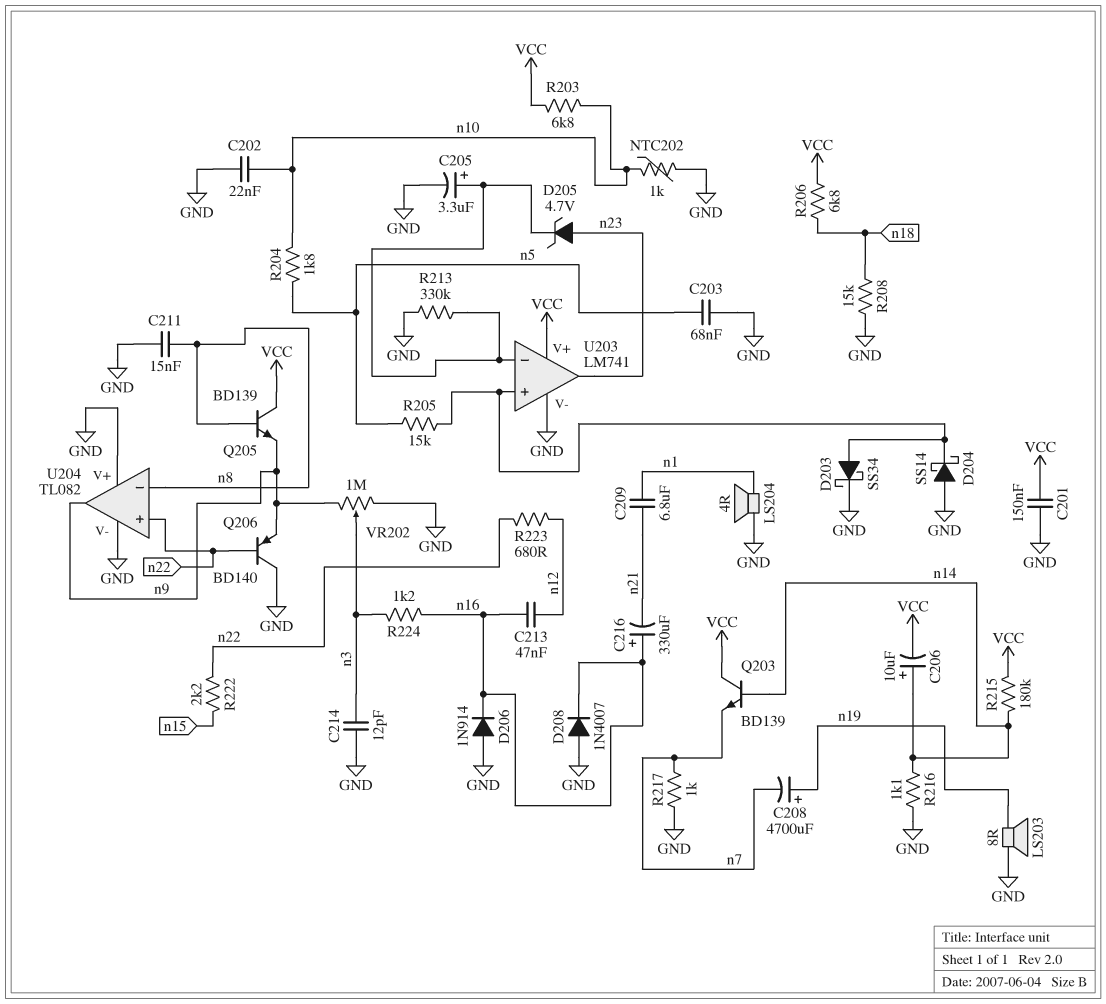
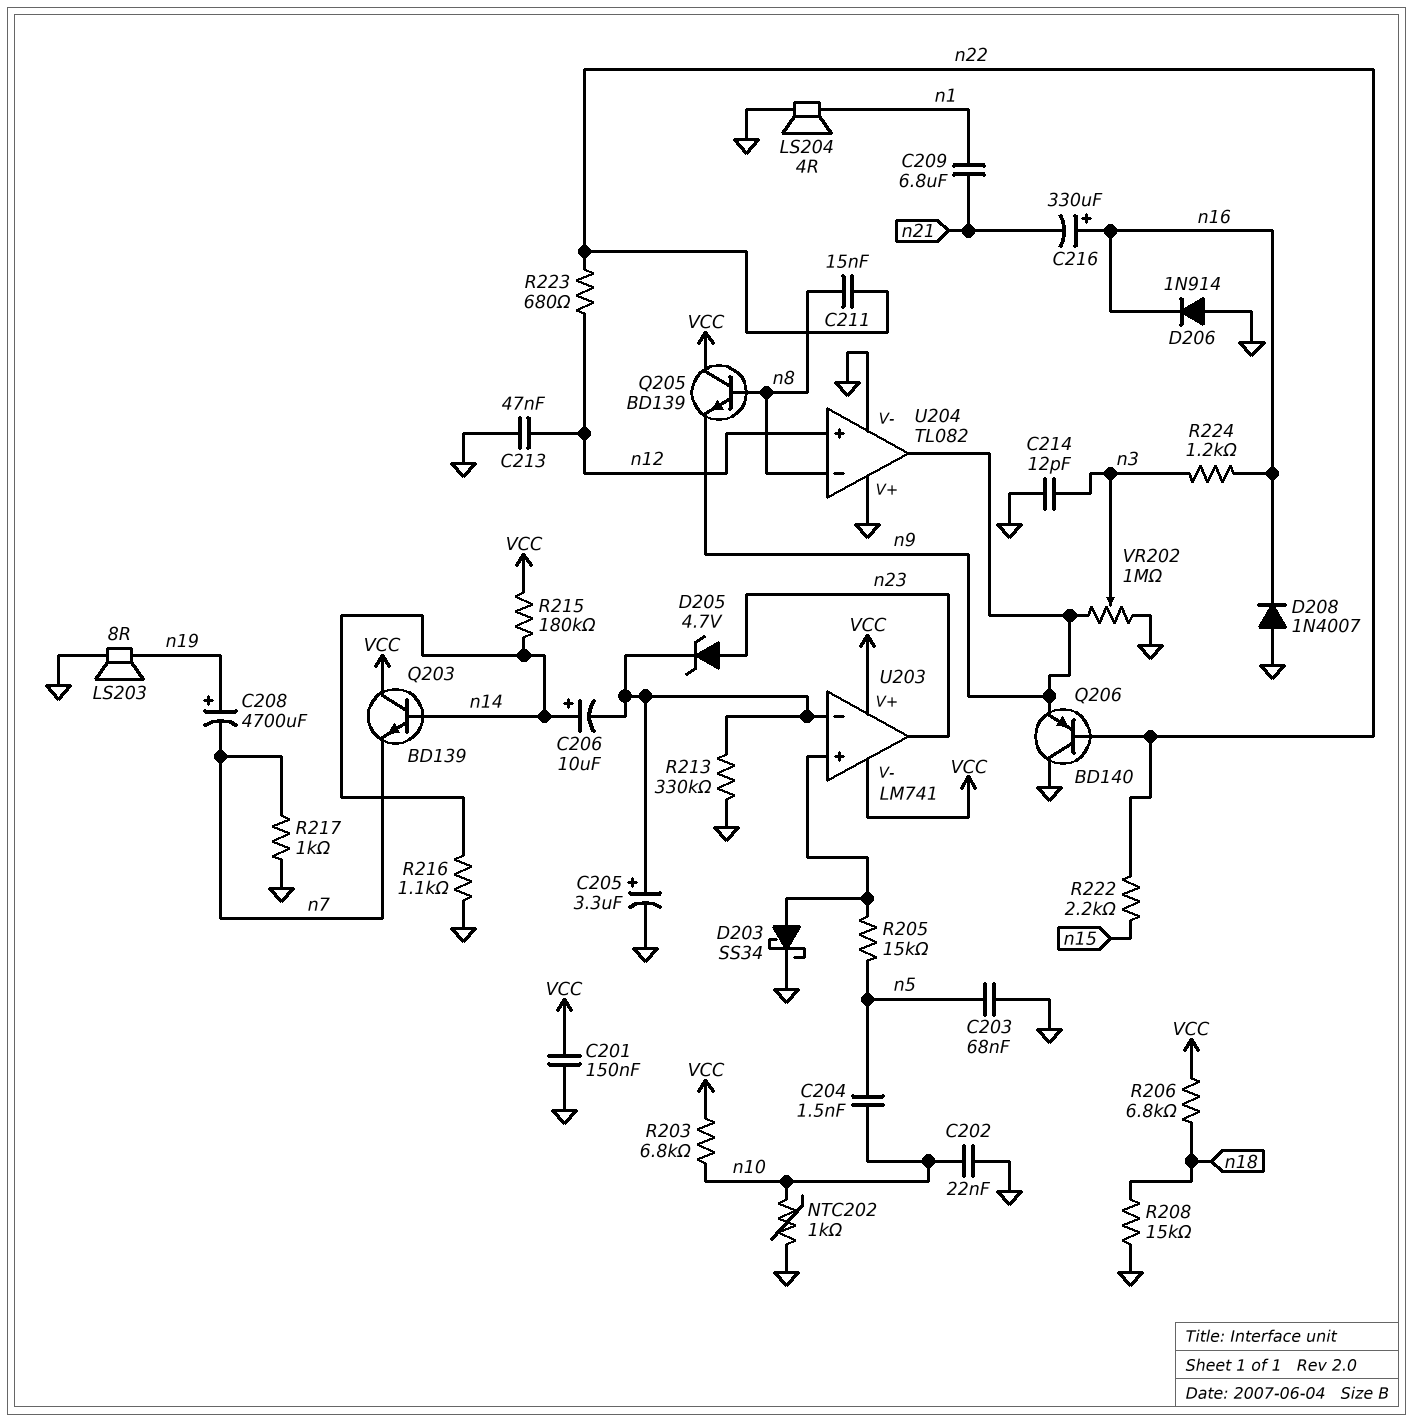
C204: none -> 1.5nF (n5, n10)
C206: 10uF (plus n14, minus VCC) -> 10uF (plus n14, minus U203/in-)
C211: 15nF (GND, n8) -> 15nF (n8, n22)
C213: 47nF (n12, n16) -> 47nF (GND, n12)
D204: schottky SS14 (A GND, K U203/in+) -> none
R204: 1.8k (n5, n10) -> none
U203 pin V-: GND -> VCC
U204 pin in+: n22 -> n12

